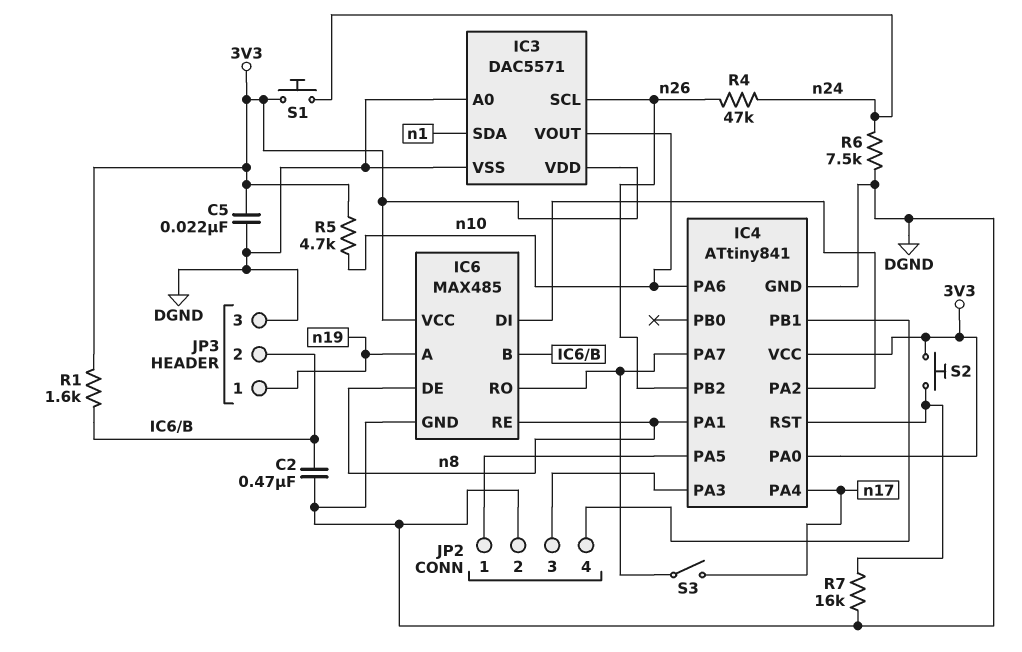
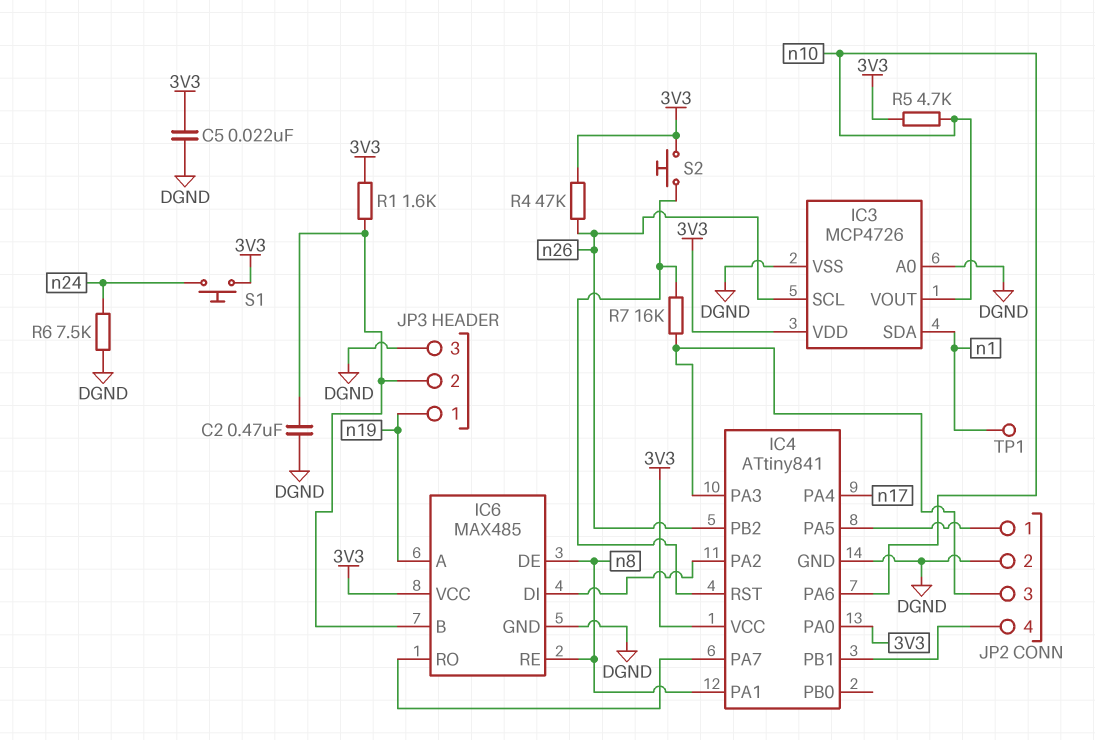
IC3: DAC5571 -> MCP4726
R4: 47k (n24, n26) -> 47k (3V3, n26)
R7: 16k (DGND, IC4/RST) -> 16k (IC4/PA3, IC4/RST)
S3: switch (IC4/PA7, n17) -> none
TP1: none -> test point (n1)

